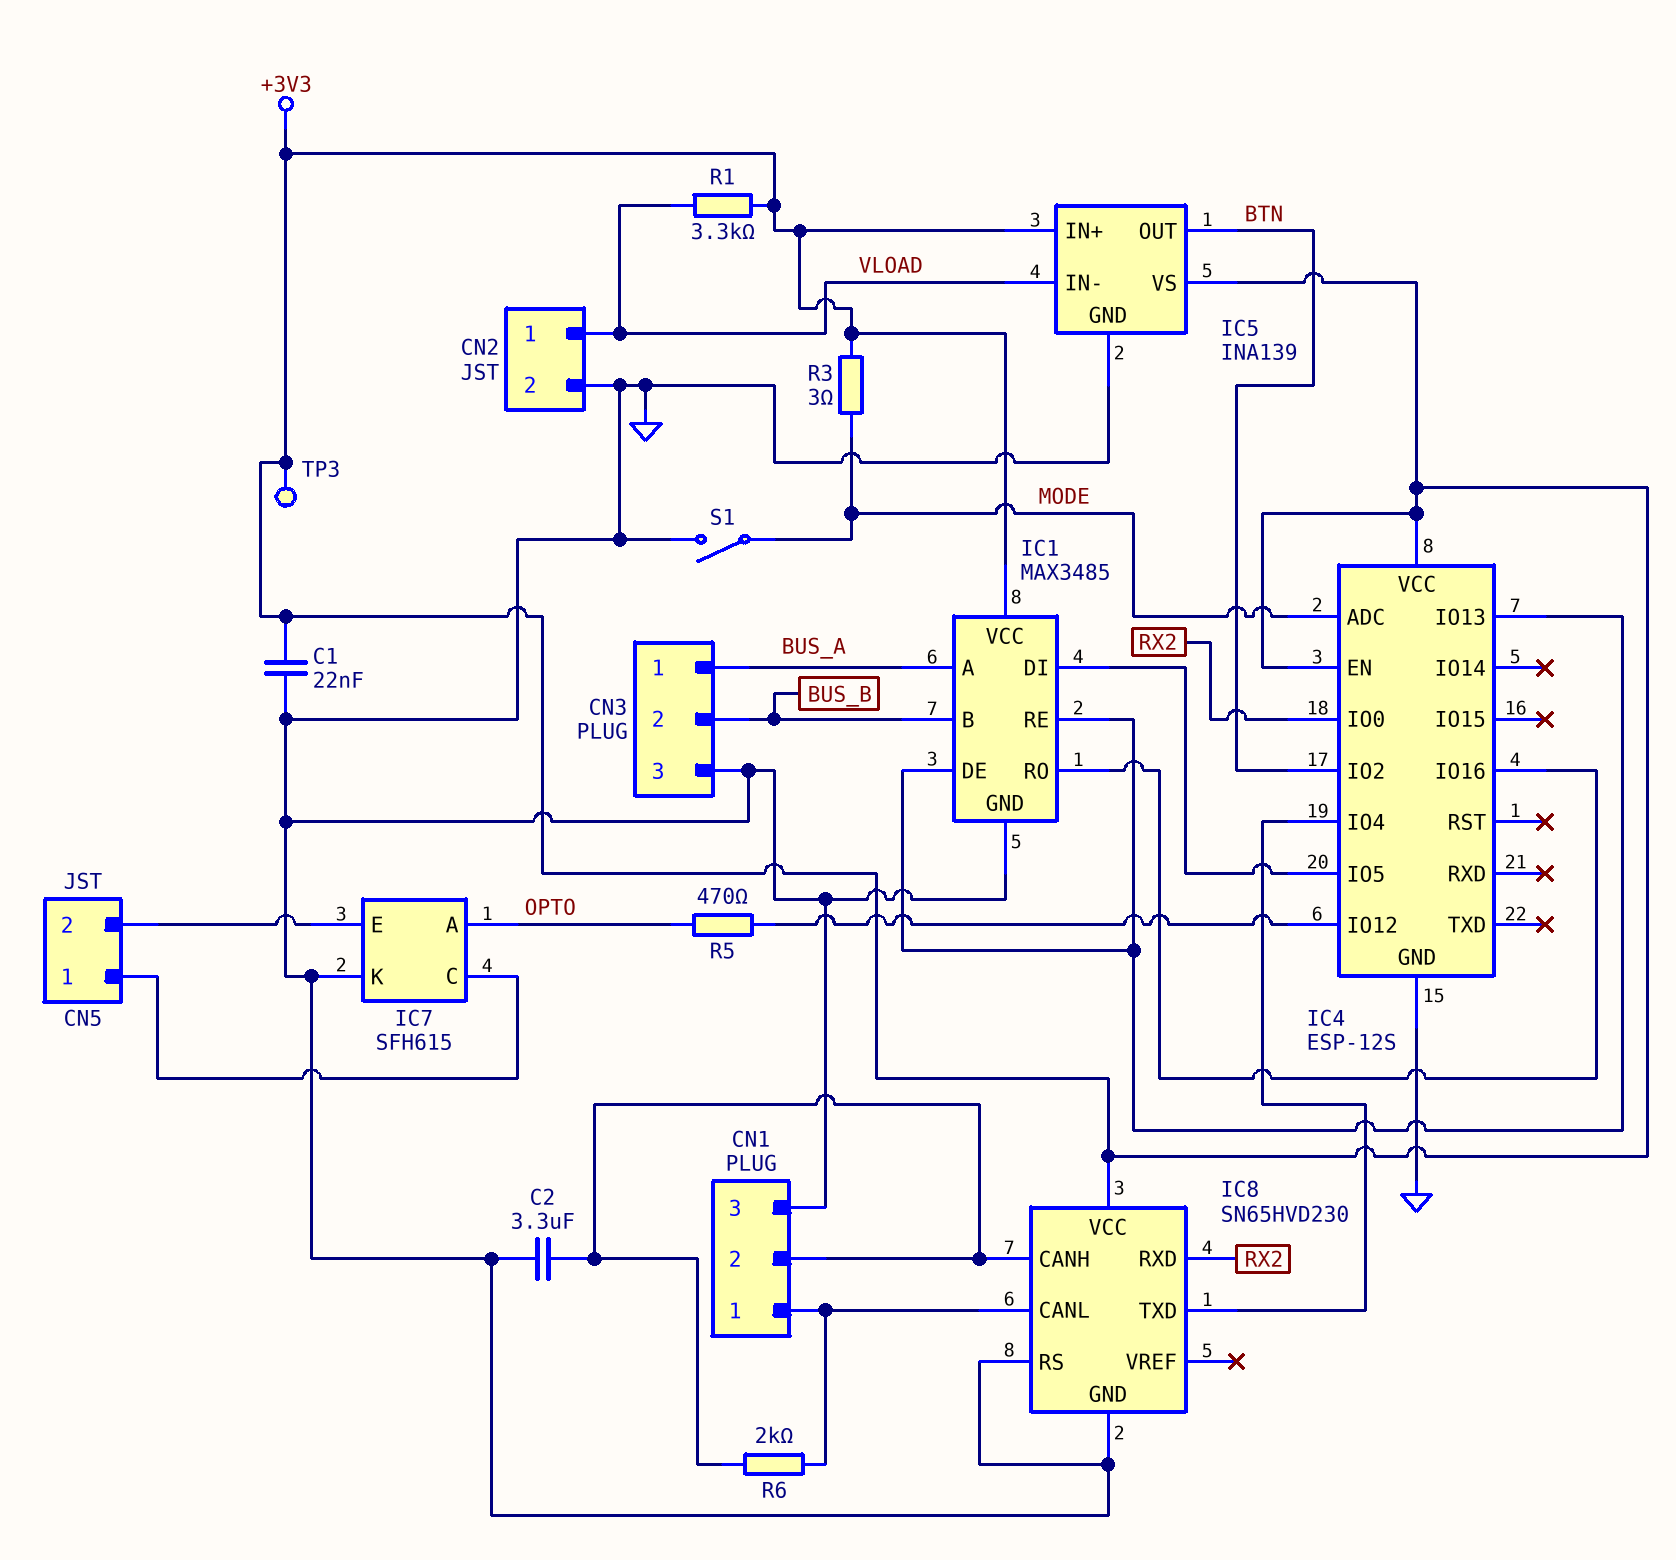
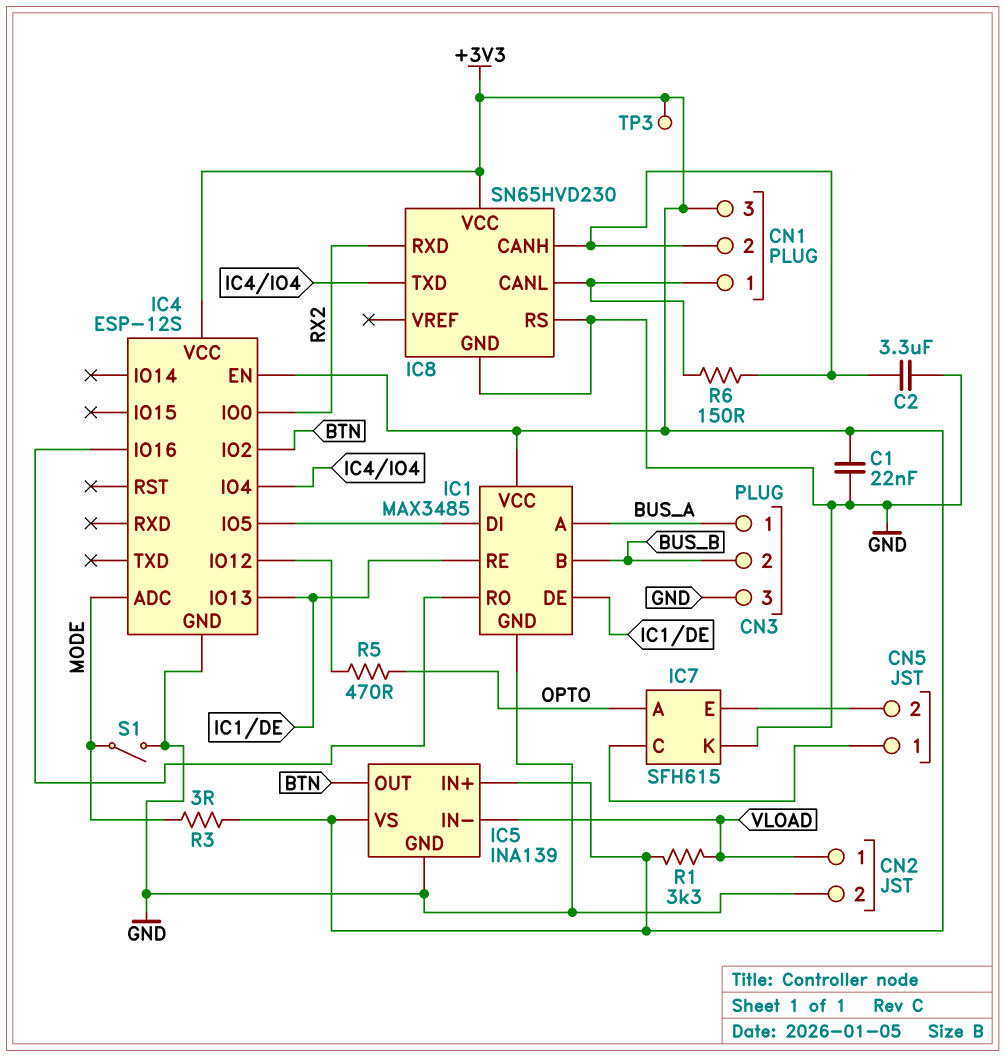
CN1 pin 3: GND -> +3V3
R6: 2k (CN1/1, CN1/2) -> 150 (CN1/1, CN1/2)

